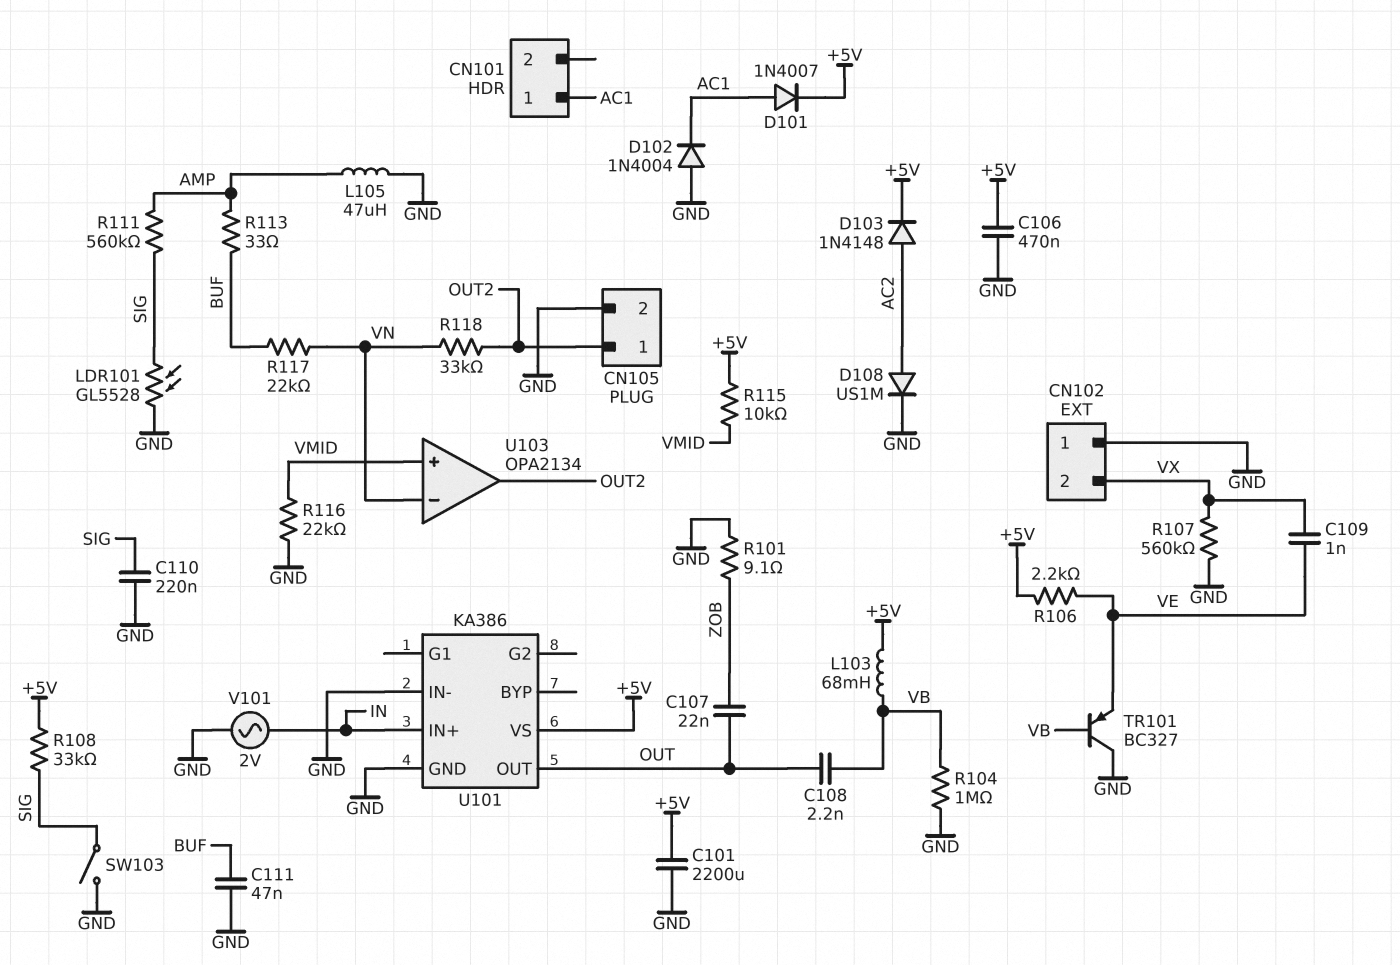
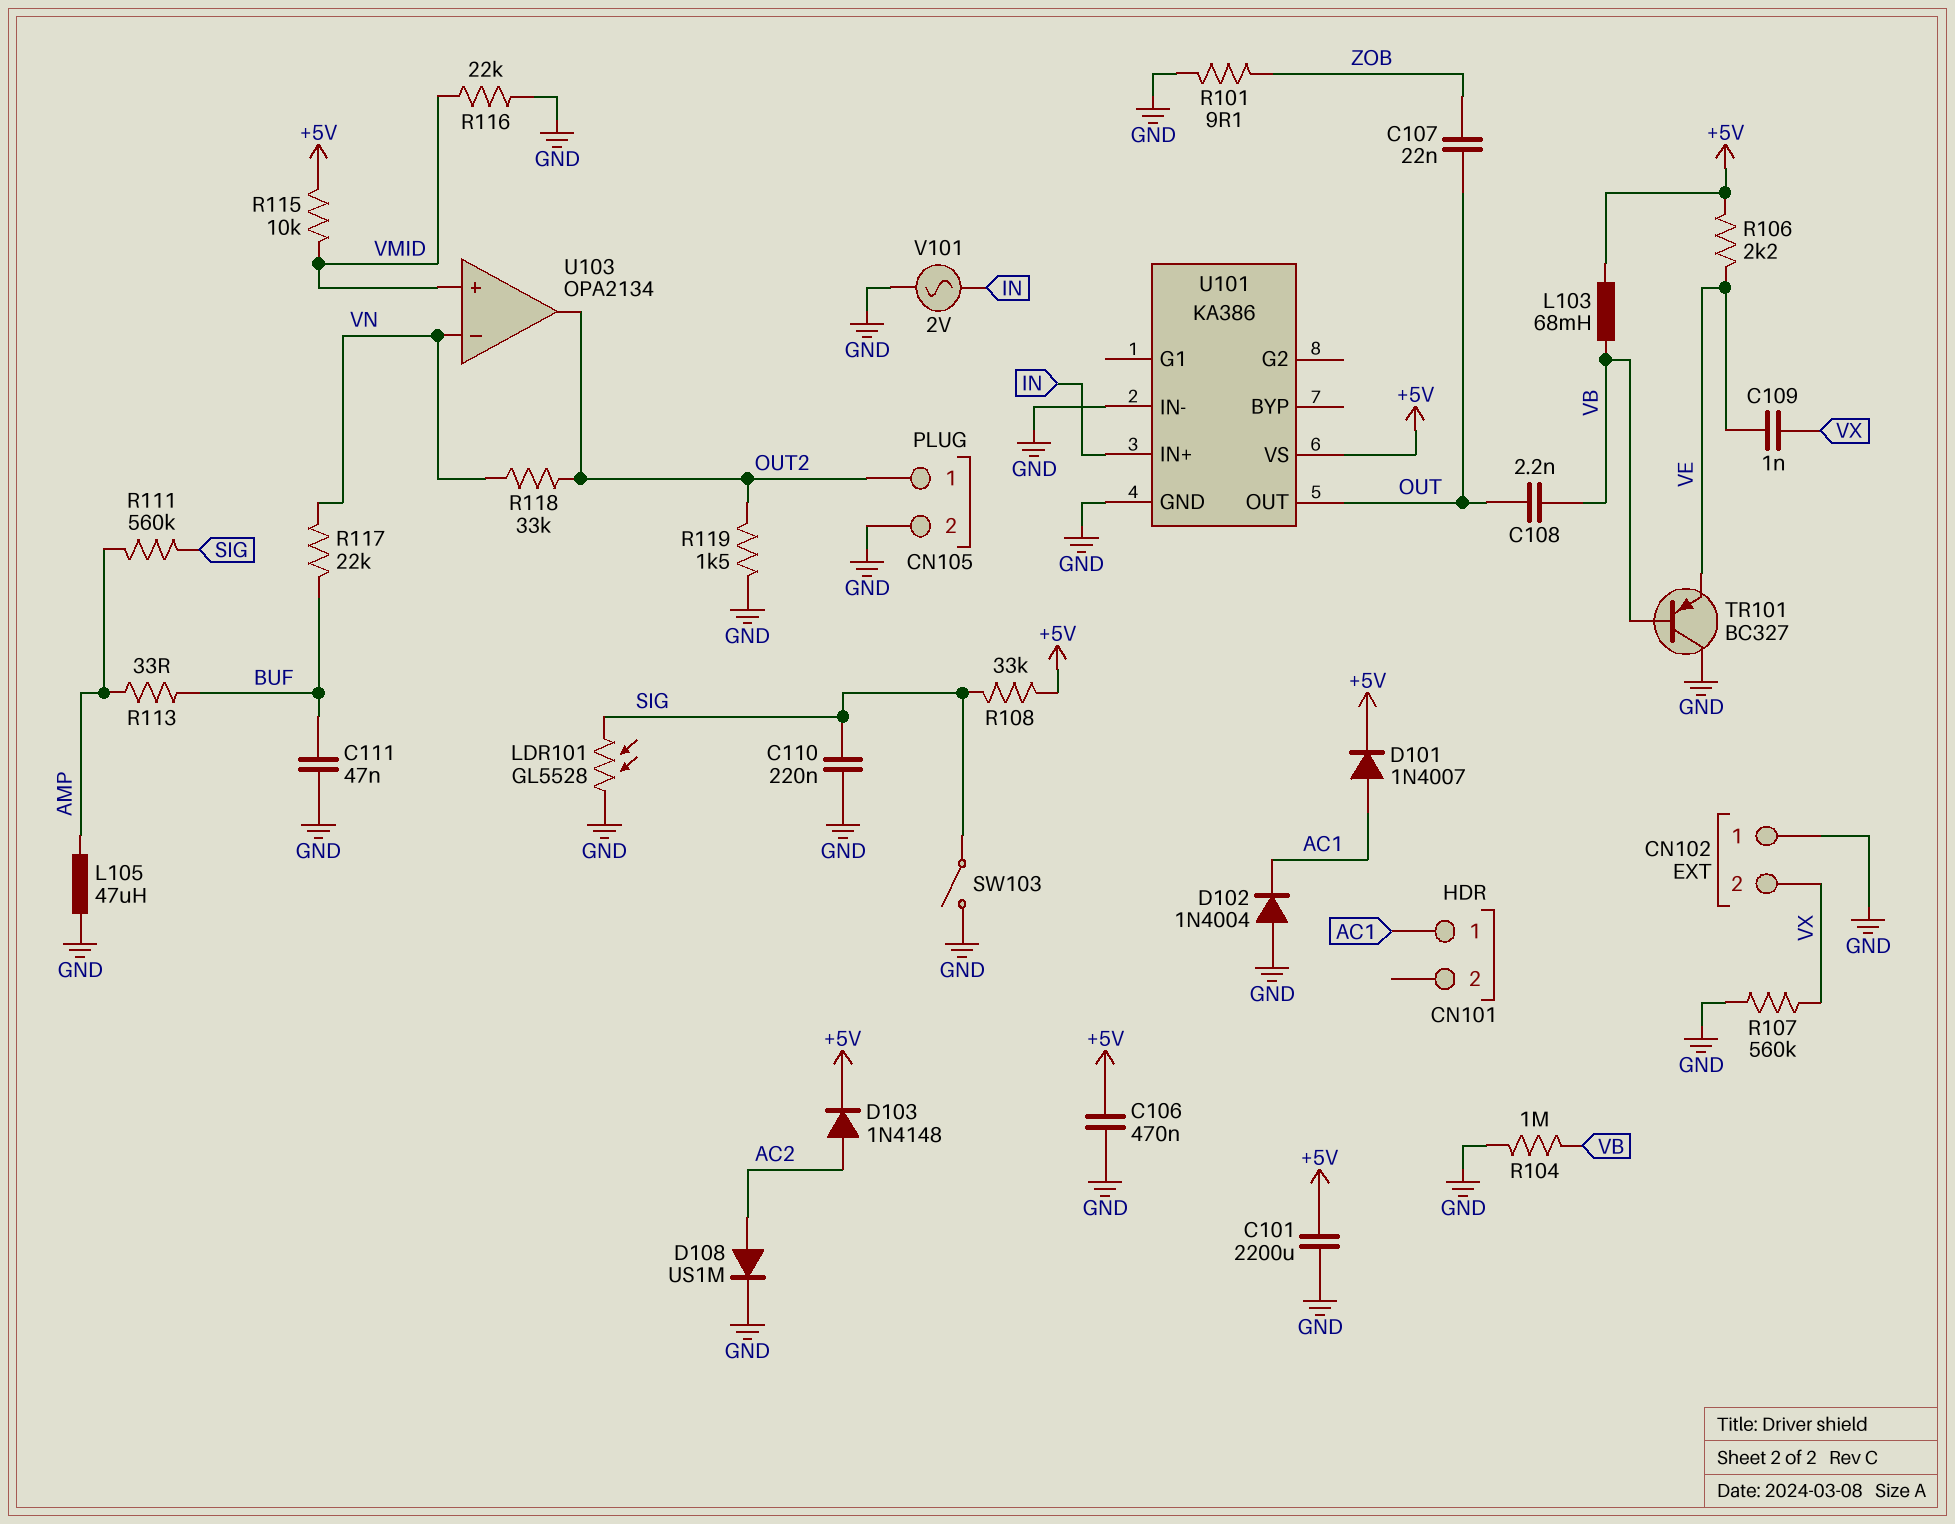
R119: none -> 1.5k (GND, OUT2)

